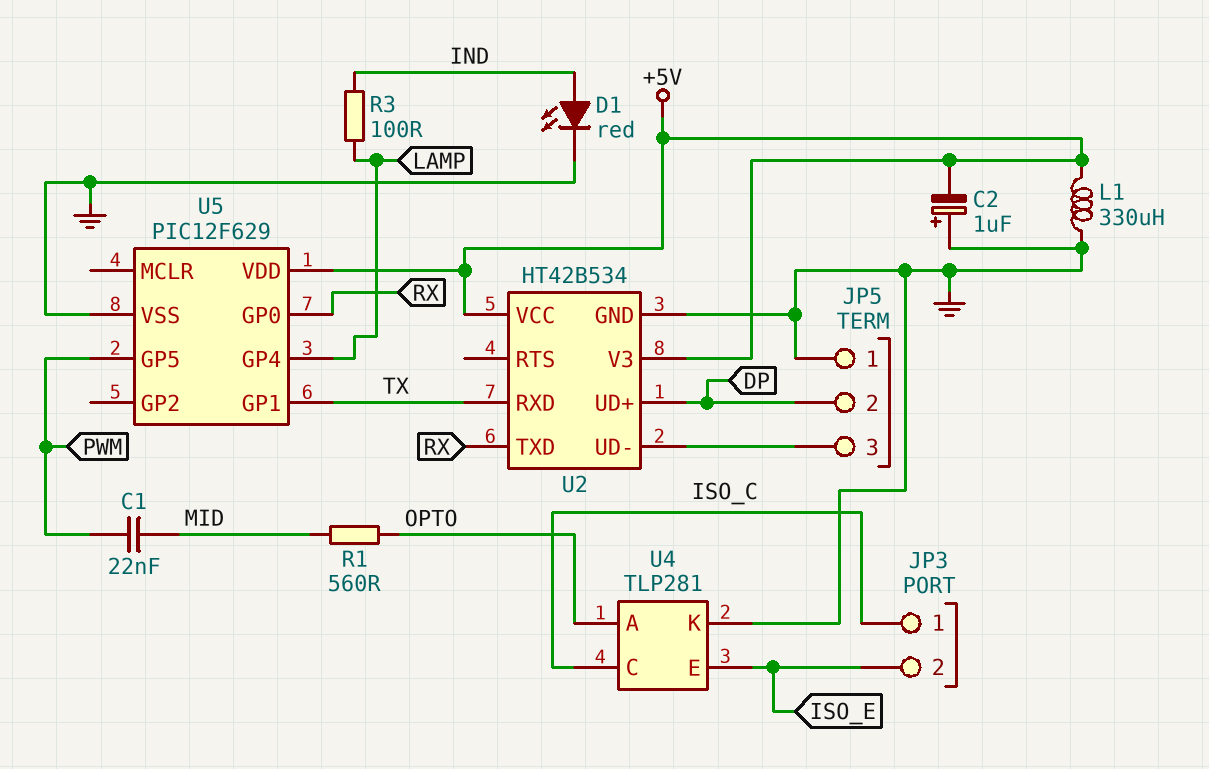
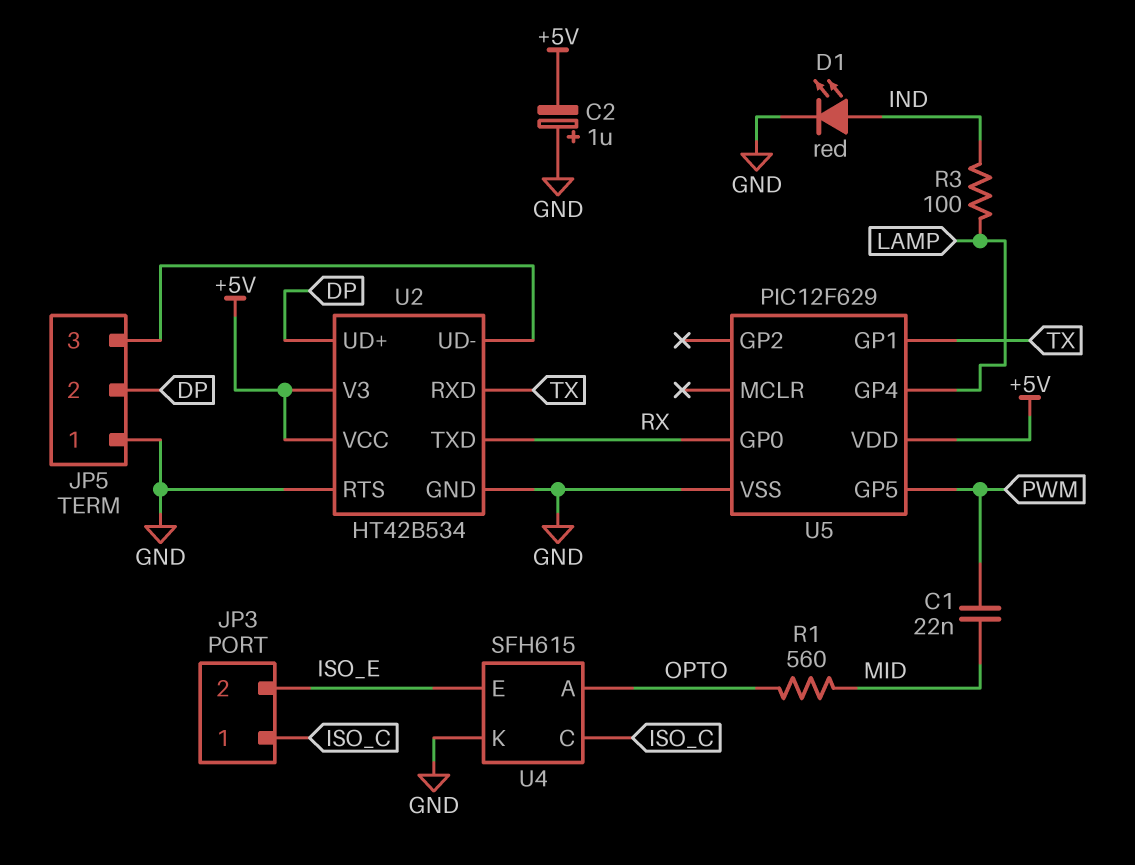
L1: 330uH (+5V, GND) -> none
U2 pin RTS: none -> GND
U4: TLP281 -> SFH615

